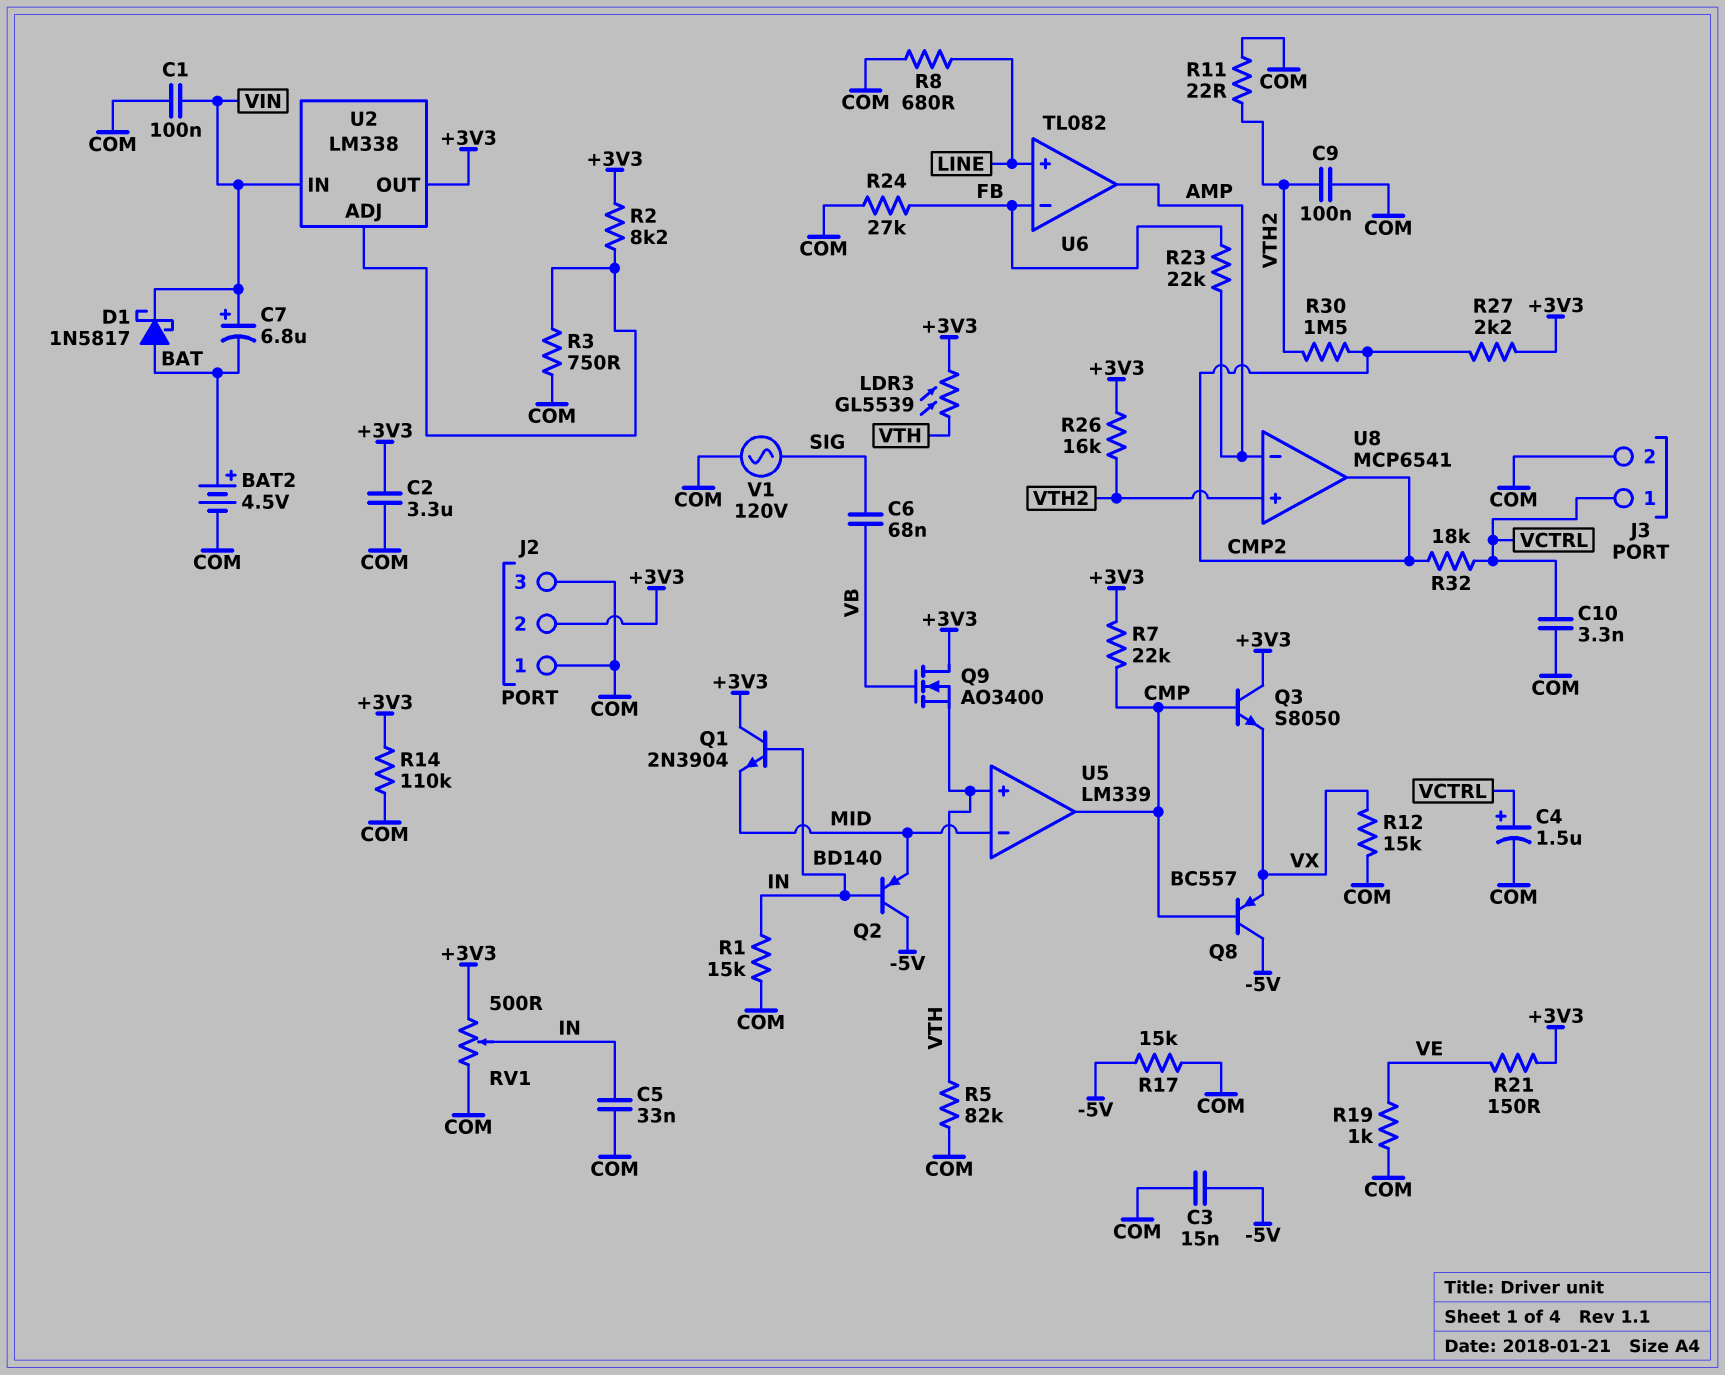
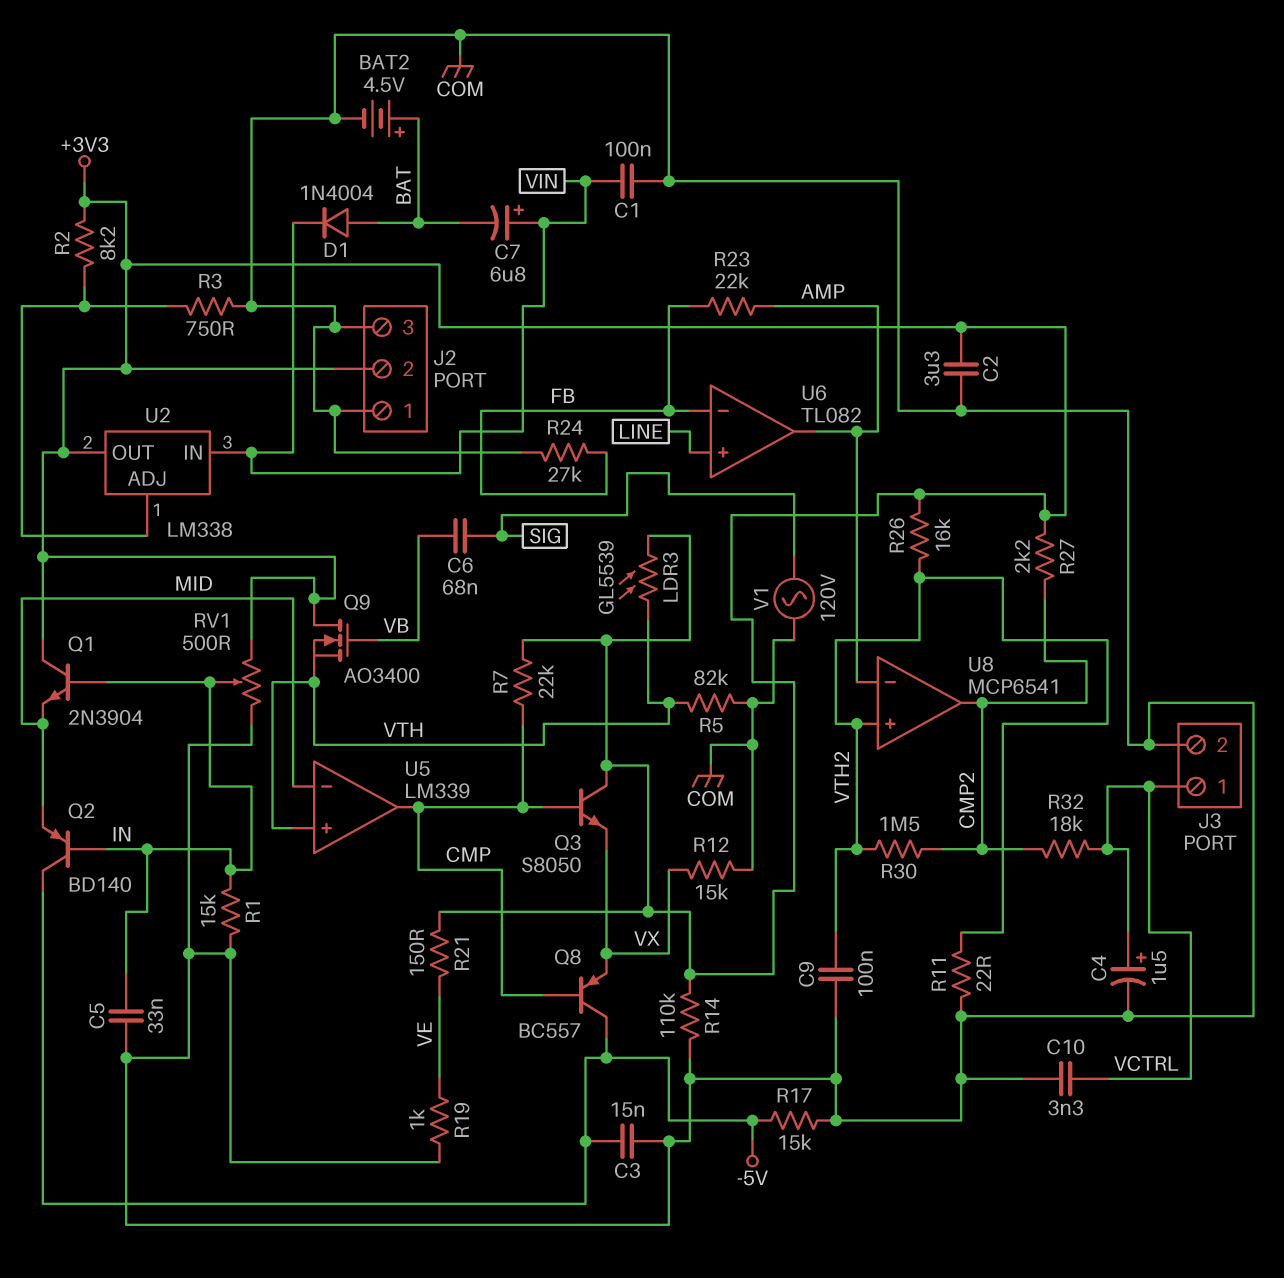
D1: schottky 1N5817 (A BAT, K VIN) -> diode 1N4004 (A BAT, K VIN)
R8: 680 (COM, LINE) -> none

